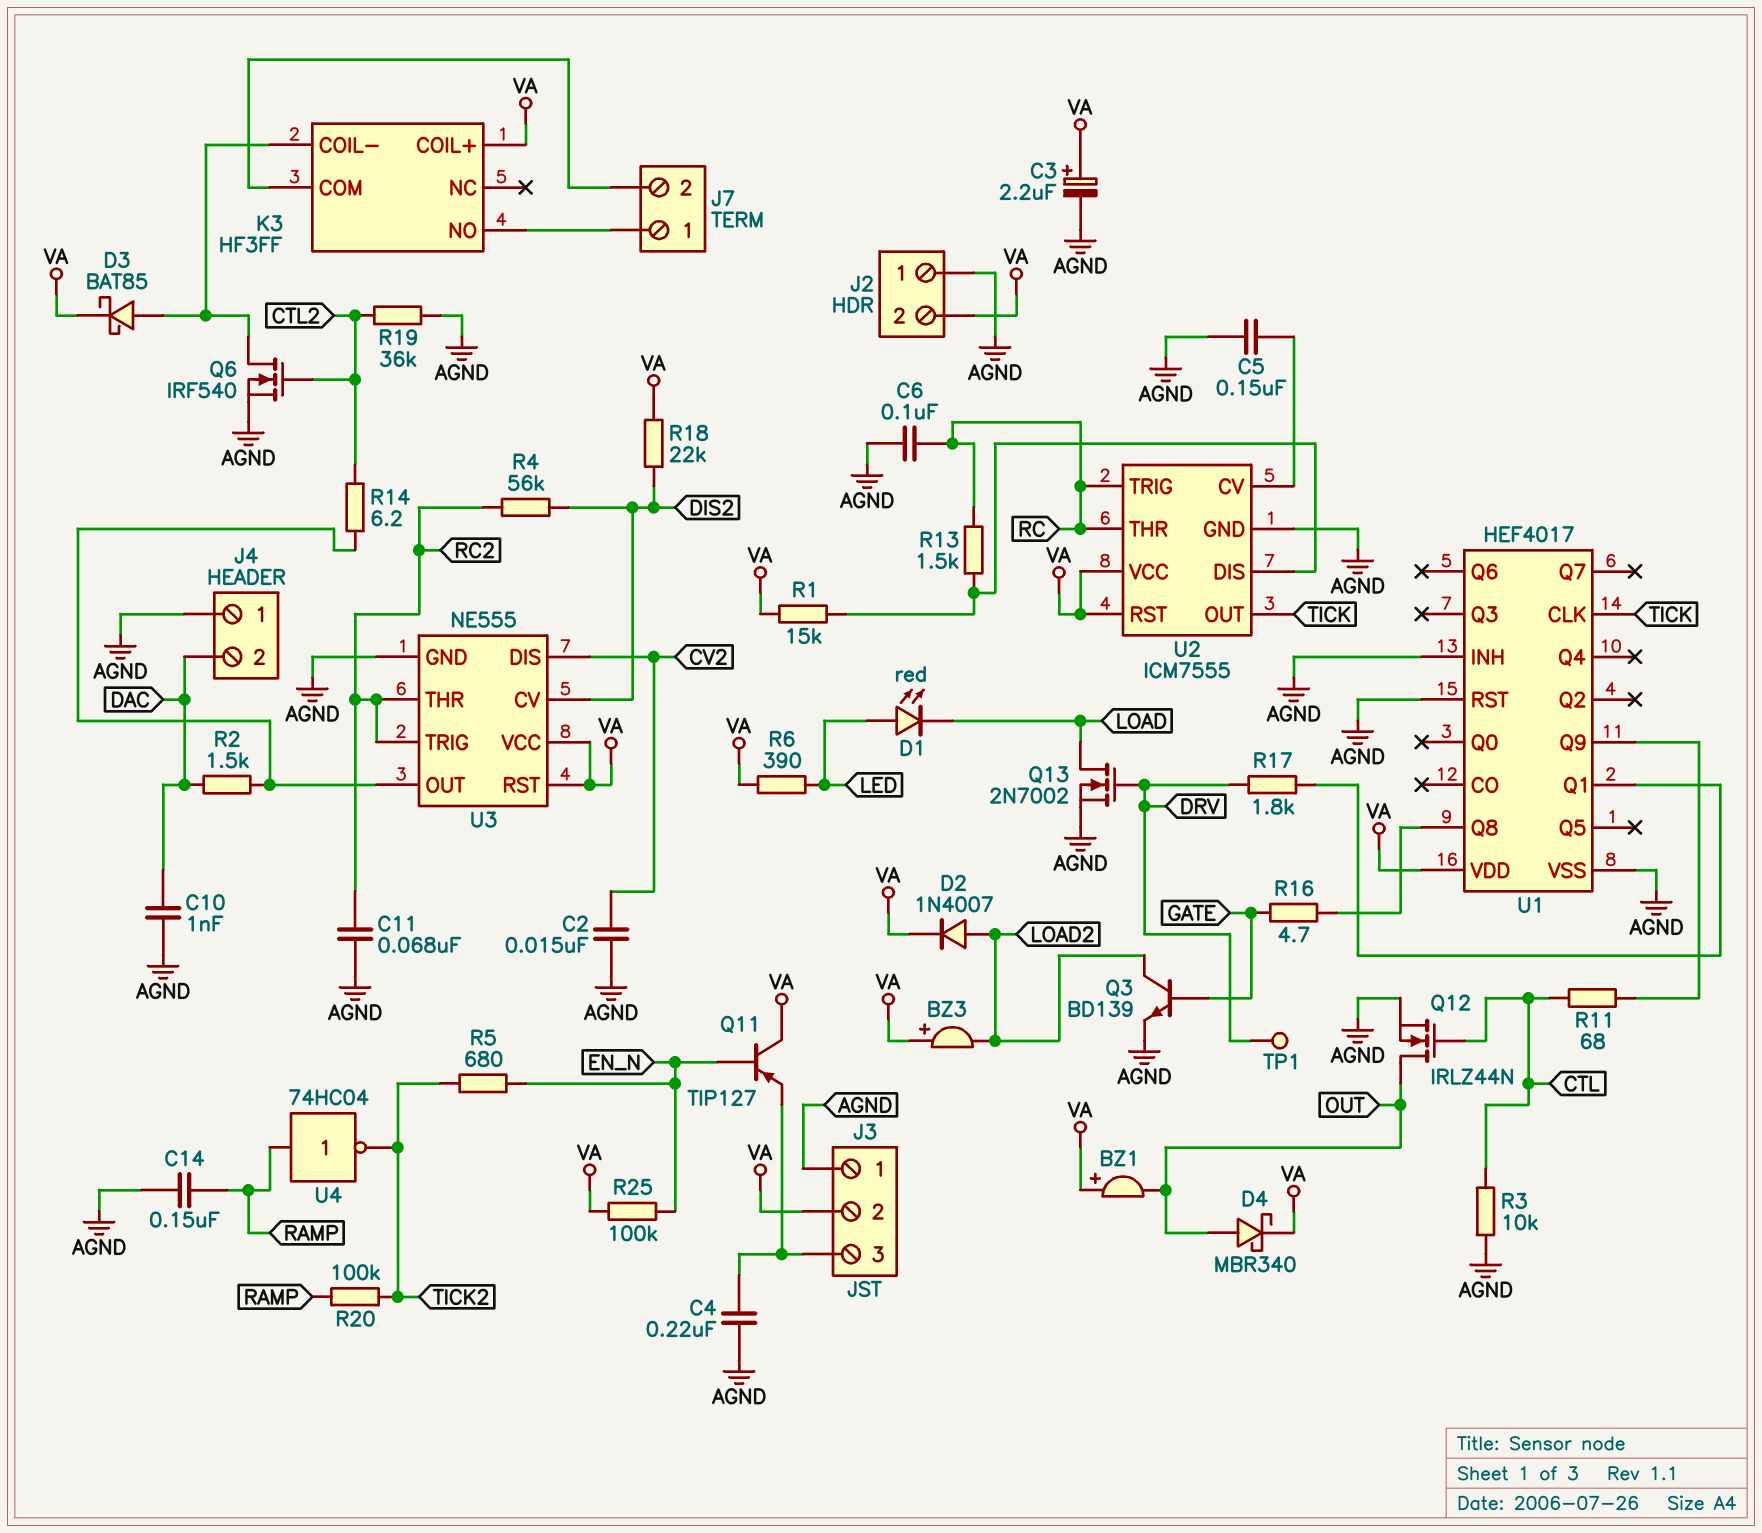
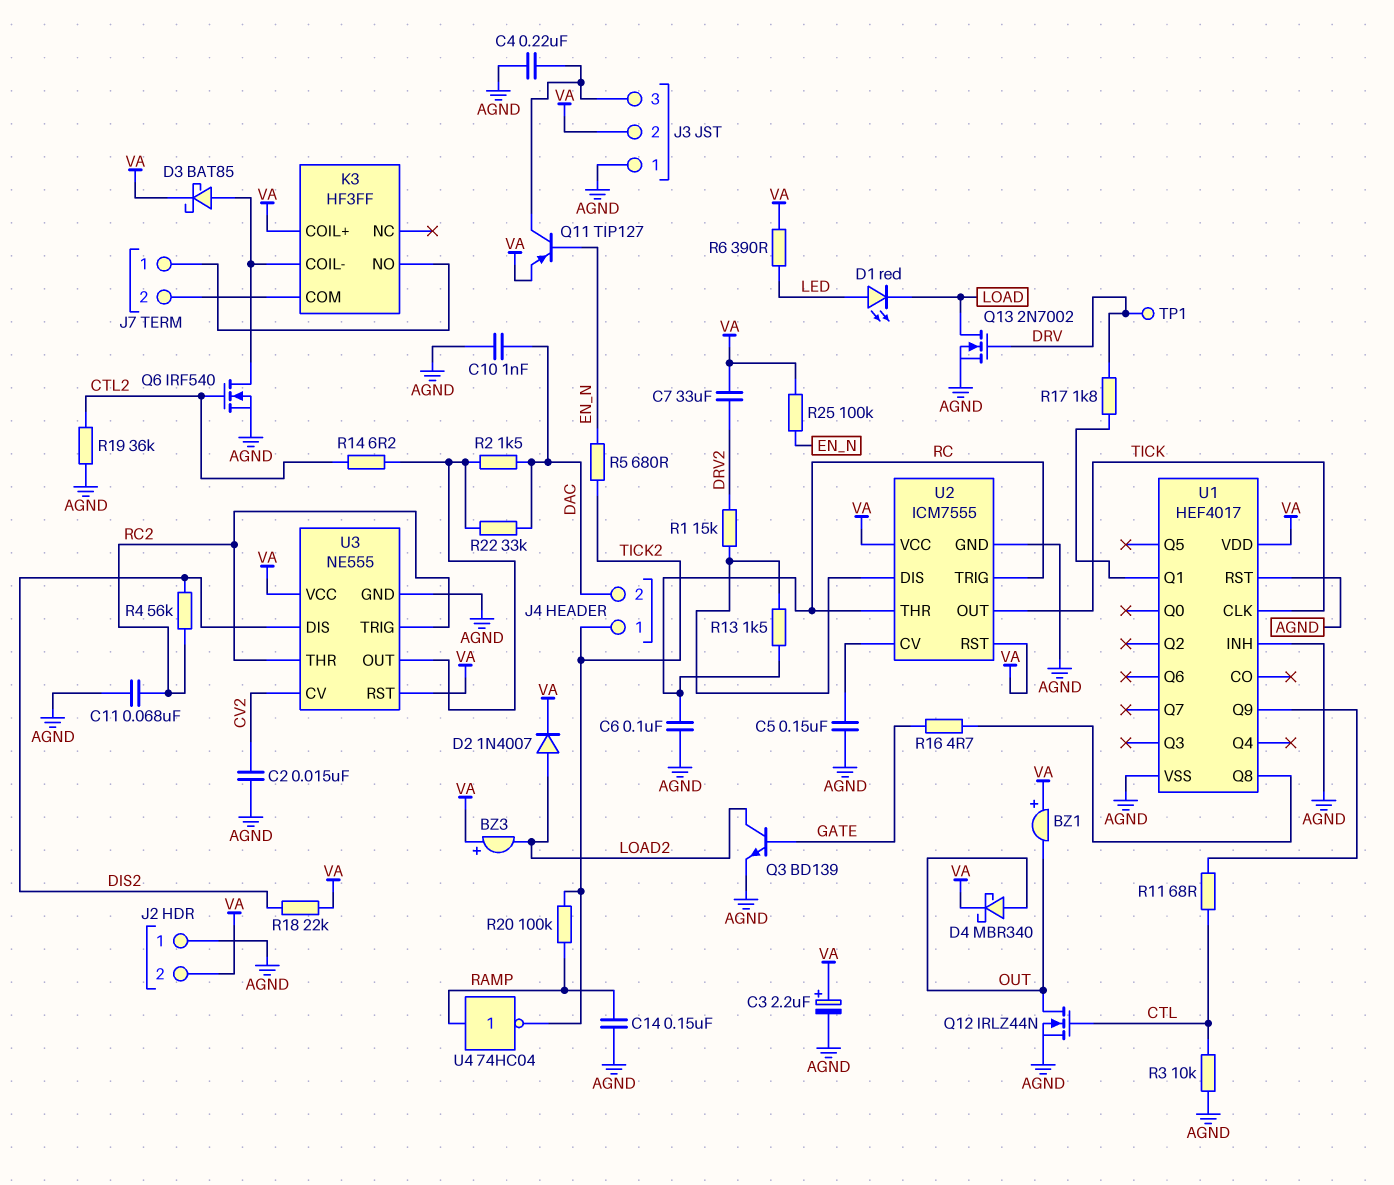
C7: none -> 33uF (DRV2, VA)
J4 pin 1: AGND -> TICK2
Q11: PNP TIP127 (B EN_N, C VA, E J3/3) -> PNP TIP127 (B EN_N, C J3/3, E VA)
R1: 15k (U2/DIS, VA) -> 15k (DRV2, U2/DIS)
R22: none -> 33k (DAC, U3/OUT)
U3 pin CV: DIS2 -> CV2
U3 pin DIS: CV2 -> DIS2

